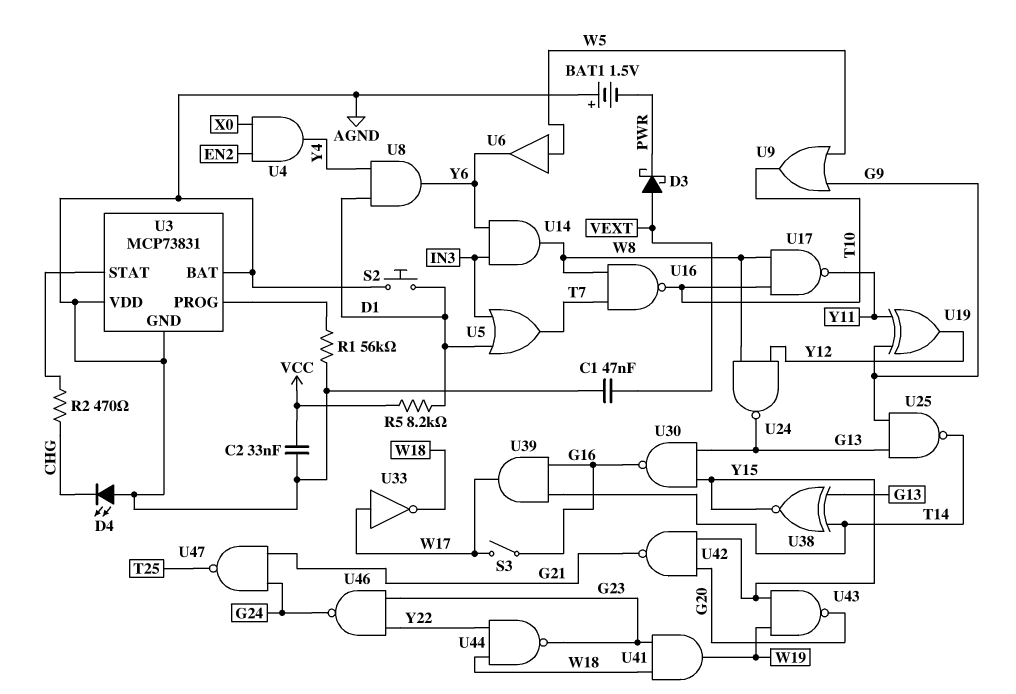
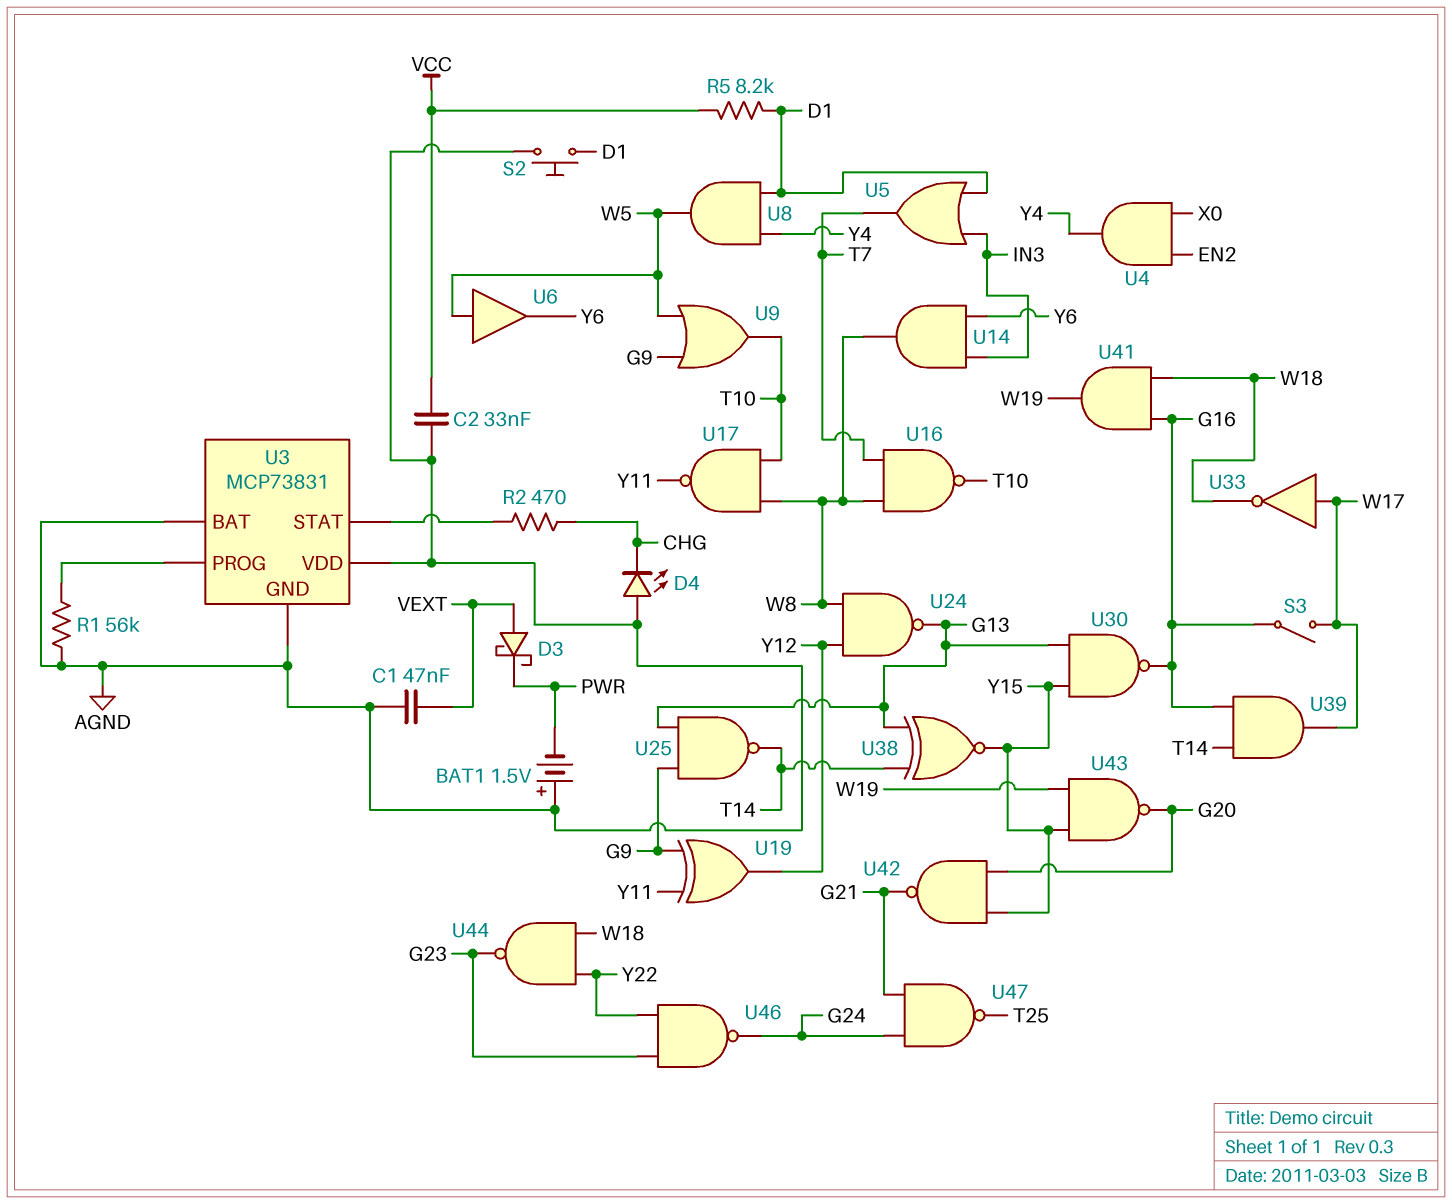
U8: AND (in D1, in Y4, out Y6) -> AND (in D1, in Y4, out W5)
U41: AND (in G23, in W18, out W19) -> AND (in G16, in W18, out W19)

